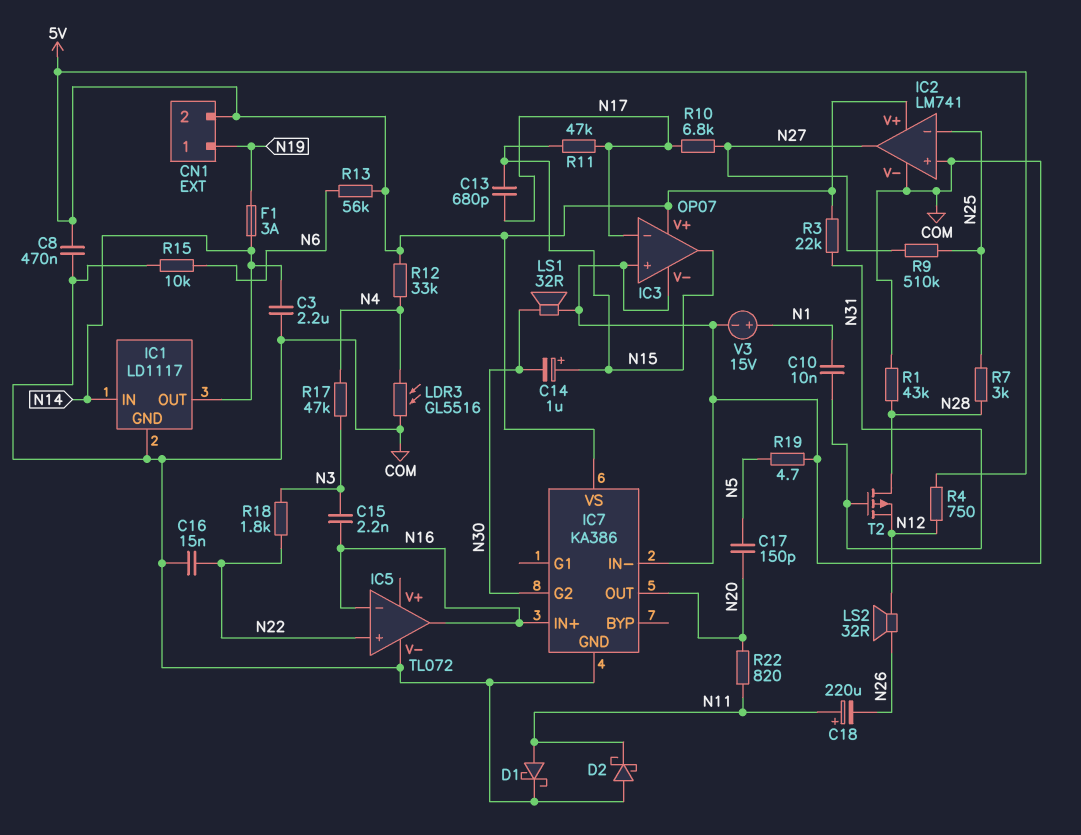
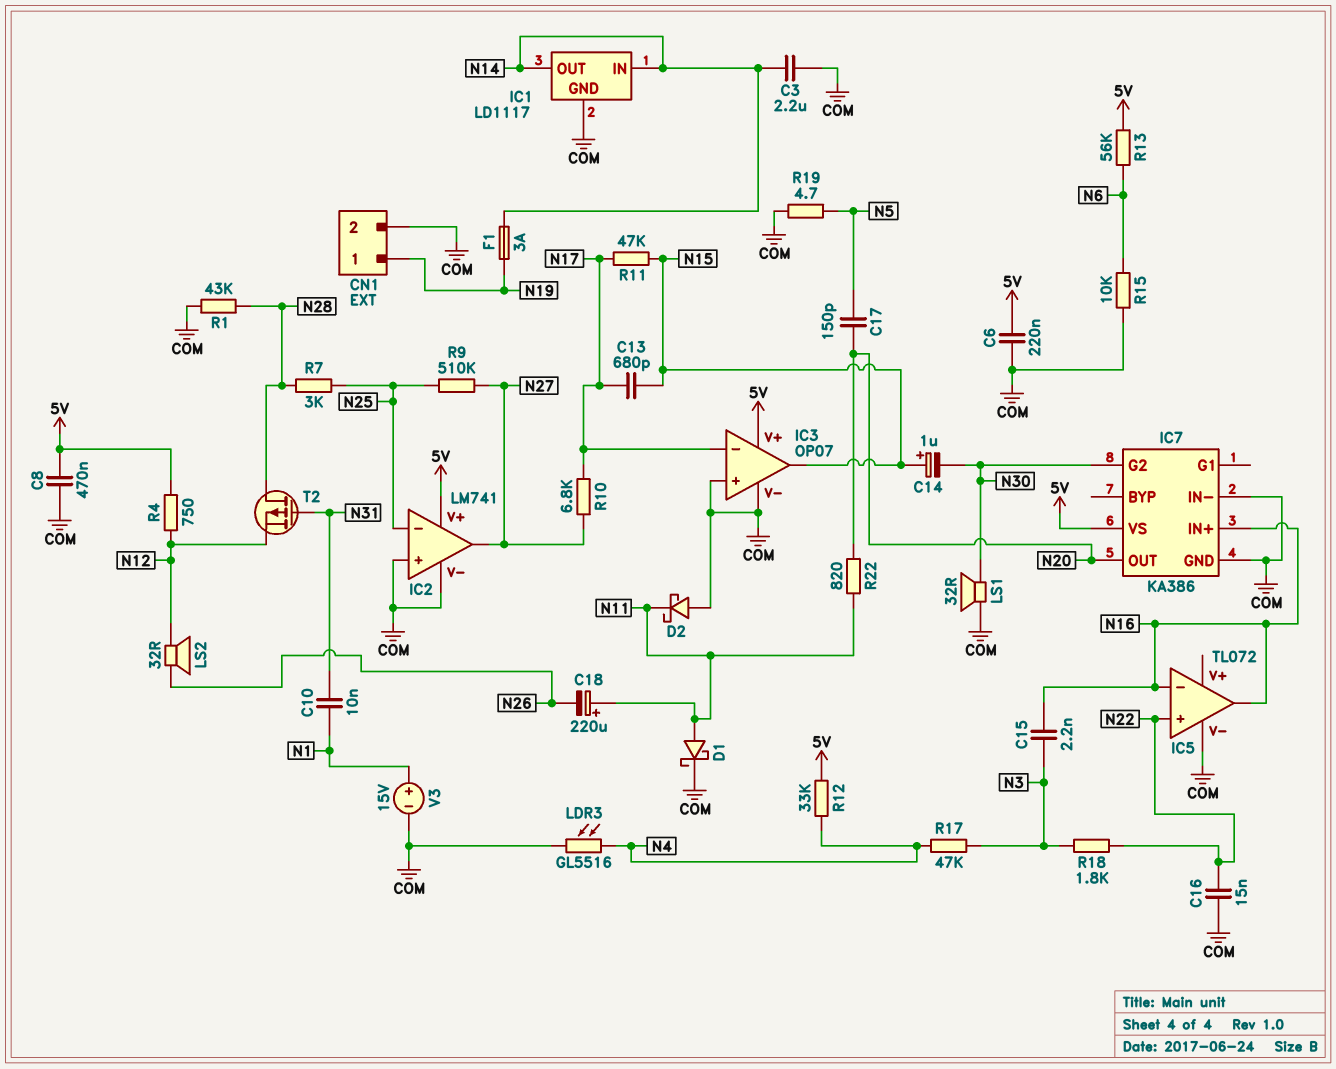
C6: none -> 220nF (5V, COM)
CN1 pin 2: 5V -> COM
R3: 22k (5V, N31) -> none

